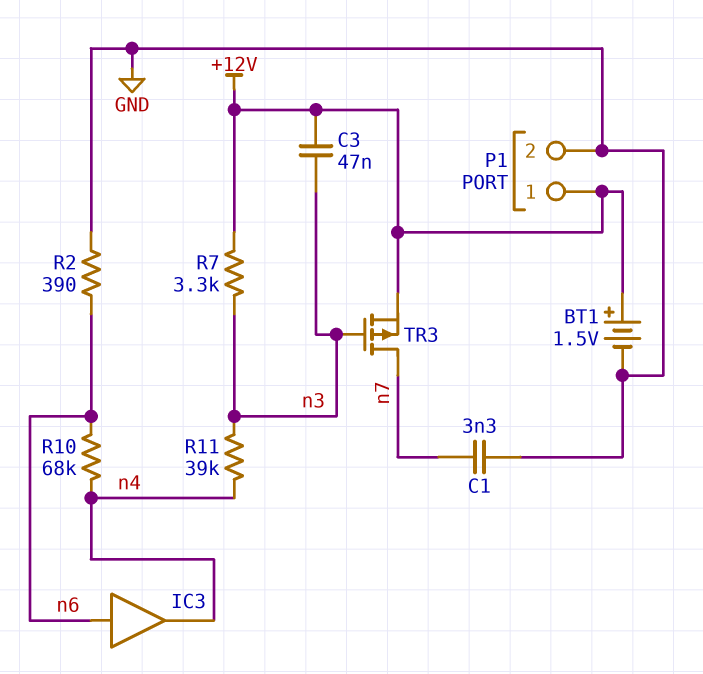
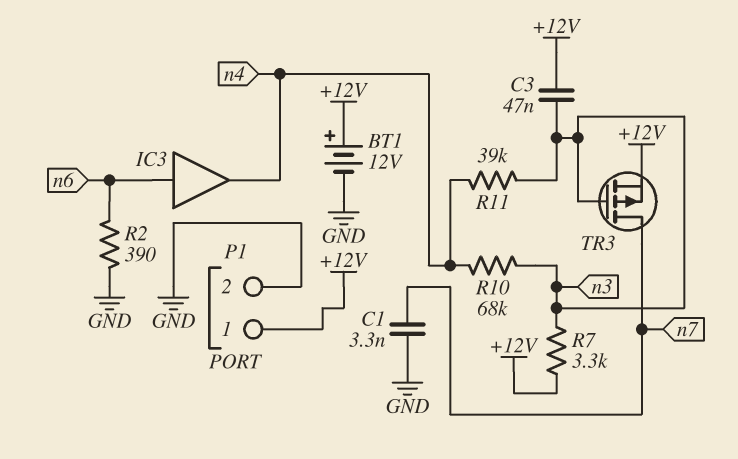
BT1: 1.5V (plus +12V, minus GND) -> 12V (plus +12V, minus GND)
R10: 68k (n4, n6) -> 68k (n3, n4)

